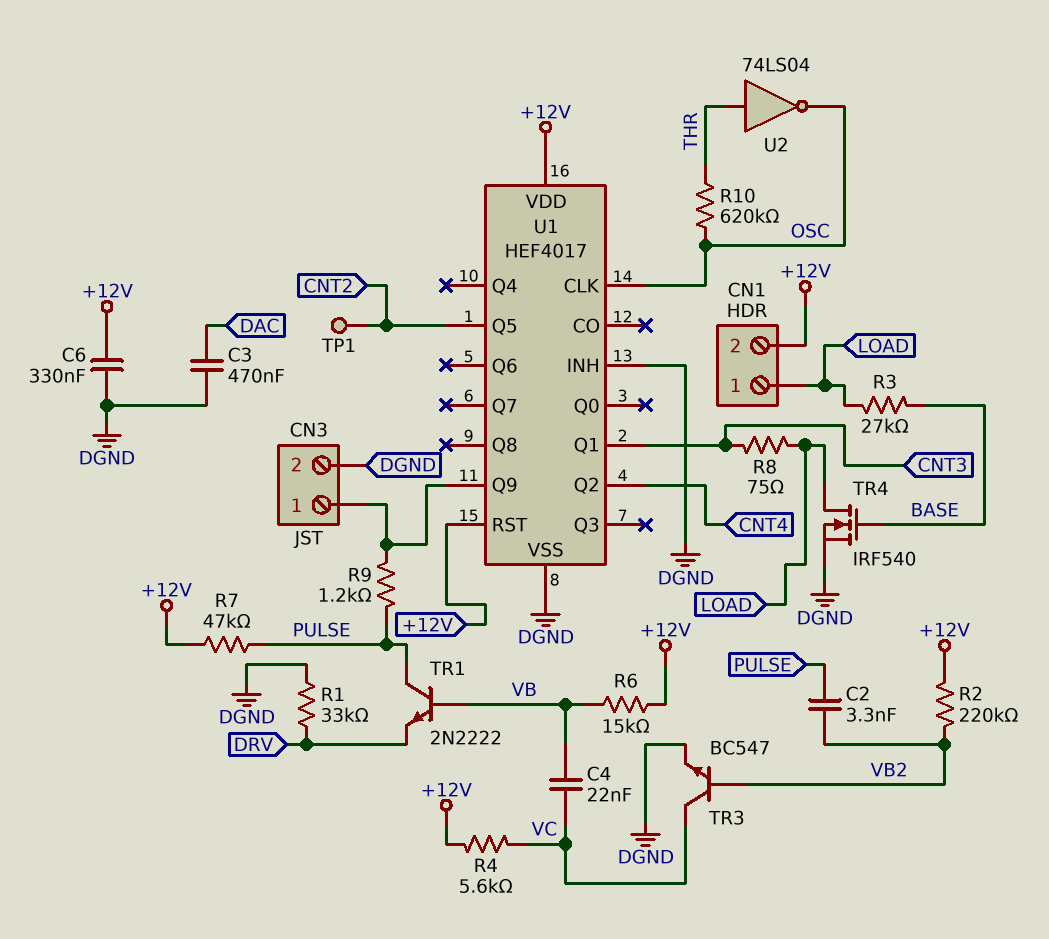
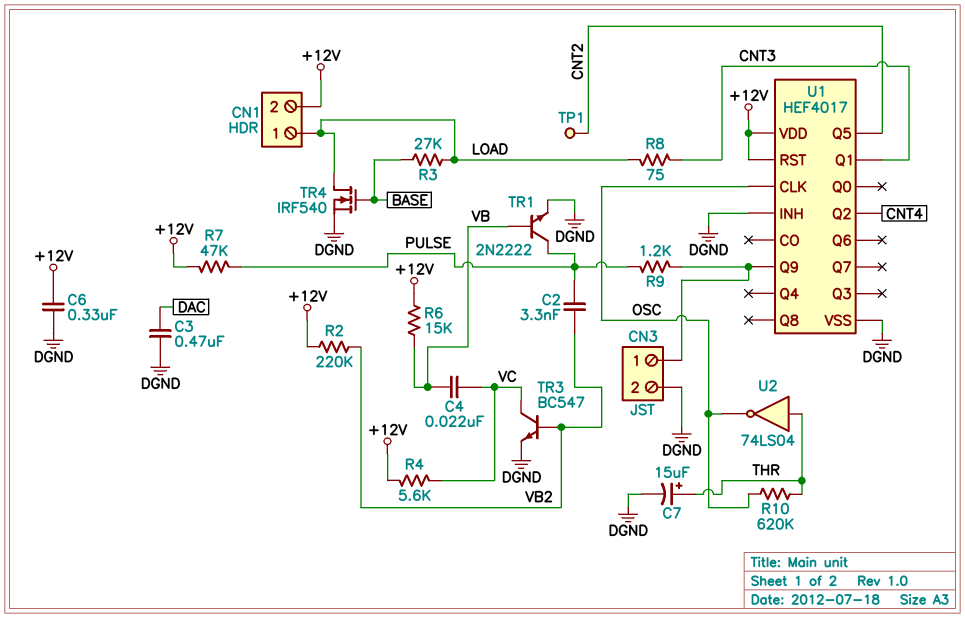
C7: none -> 15uF (plus THR, minus DGND)
R1: 33k (DGND, DRV) -> none
TR1: NPN 2N2222 (B VB, C PULSE, E DRV) -> NPN 2N2222 (B VB, C PULSE, E DGND)

